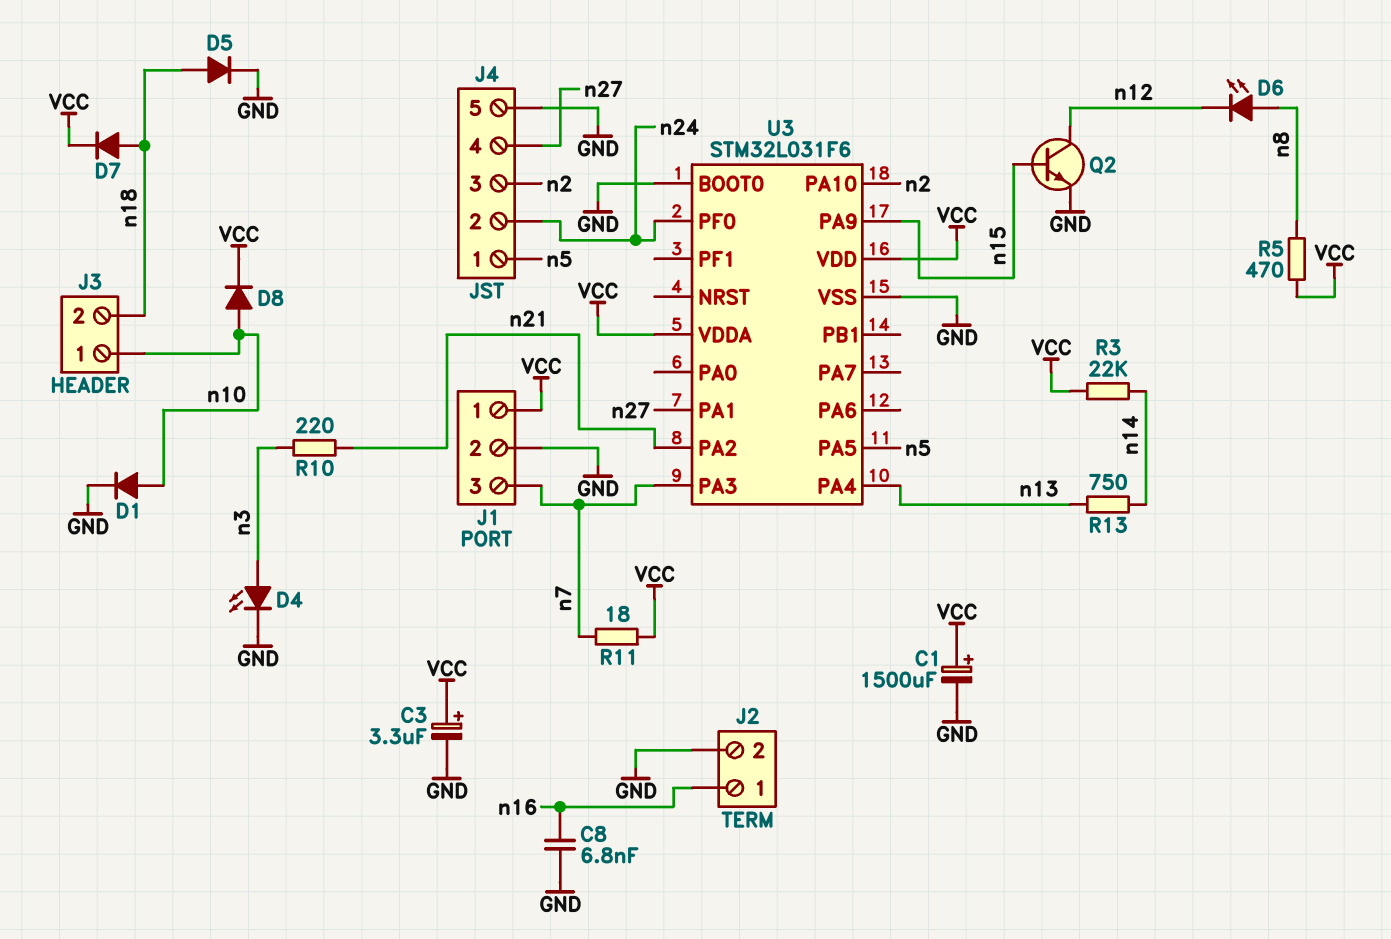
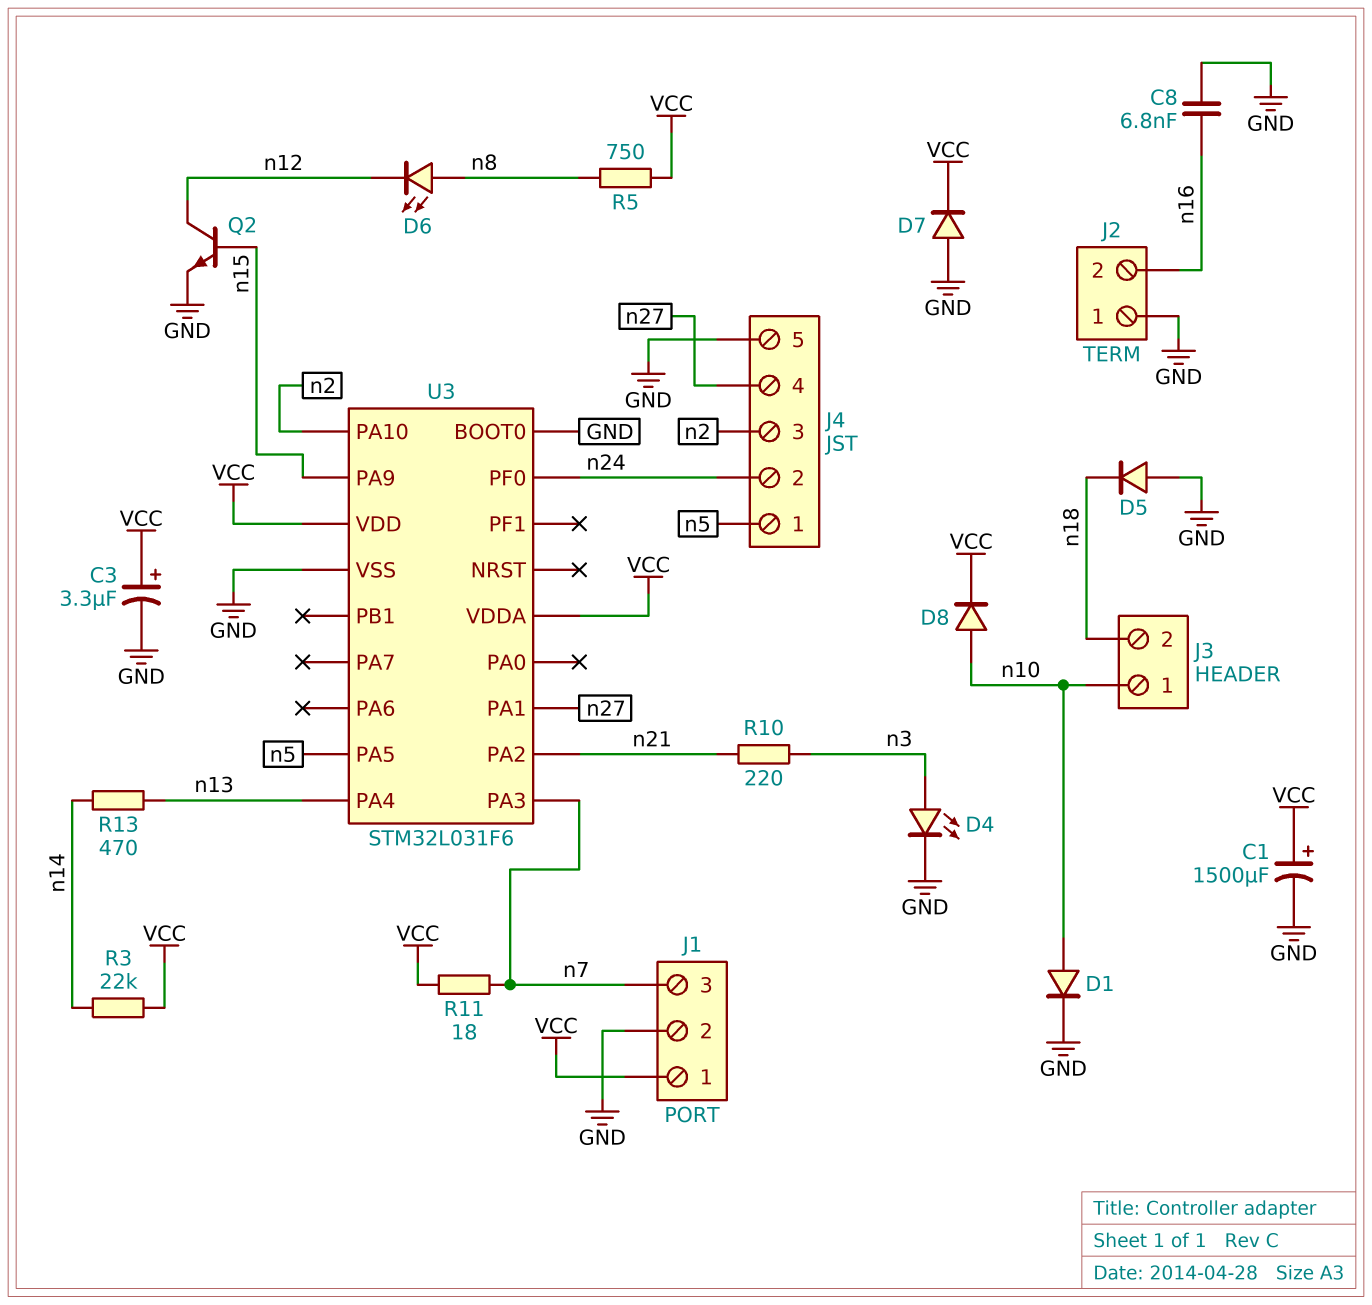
D5: diode (A n18, K GND) -> diode (A GND, K n18)
D7: diode (A n18, K VCC) -> diode (A GND, K VCC)
J2 pin 1: n16 -> GND
J2 pin 2: GND -> n16
R5: 470 (VCC, n8) -> 750 (VCC, n8)
R13: 750 (n13, n14) -> 470 (n13, n14)

